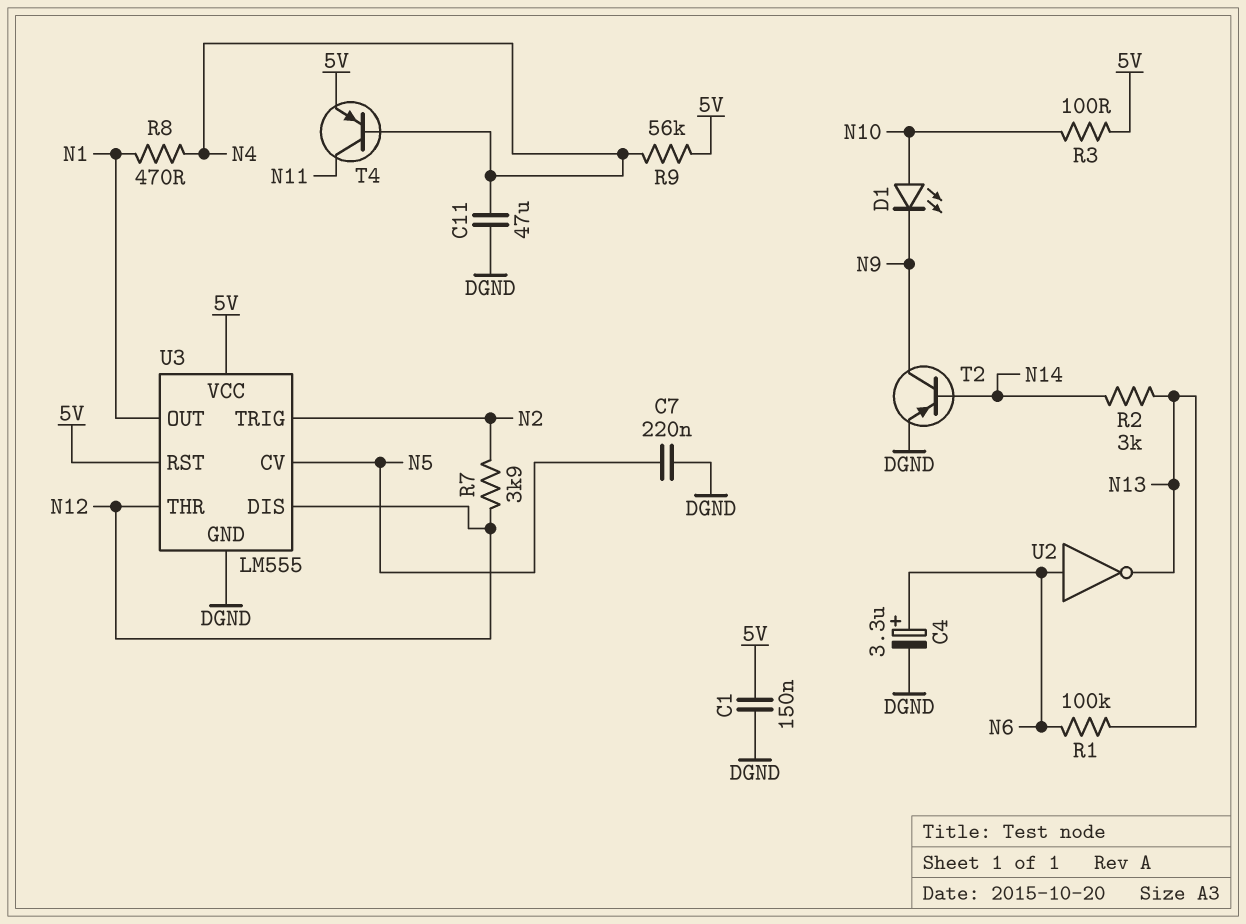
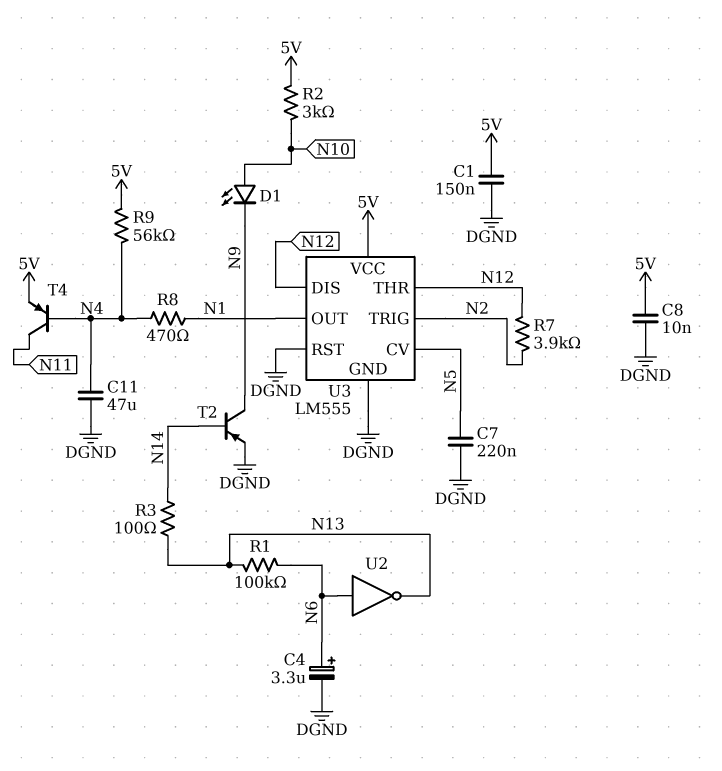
C8: none -> 10nF (5V, DGND)
R2: 3k (N13, N14) -> 3k (5V, N10)
R3: 100 (5V, N10) -> 100 (N13, N14)
U3 pin RST: 5V -> DGND

